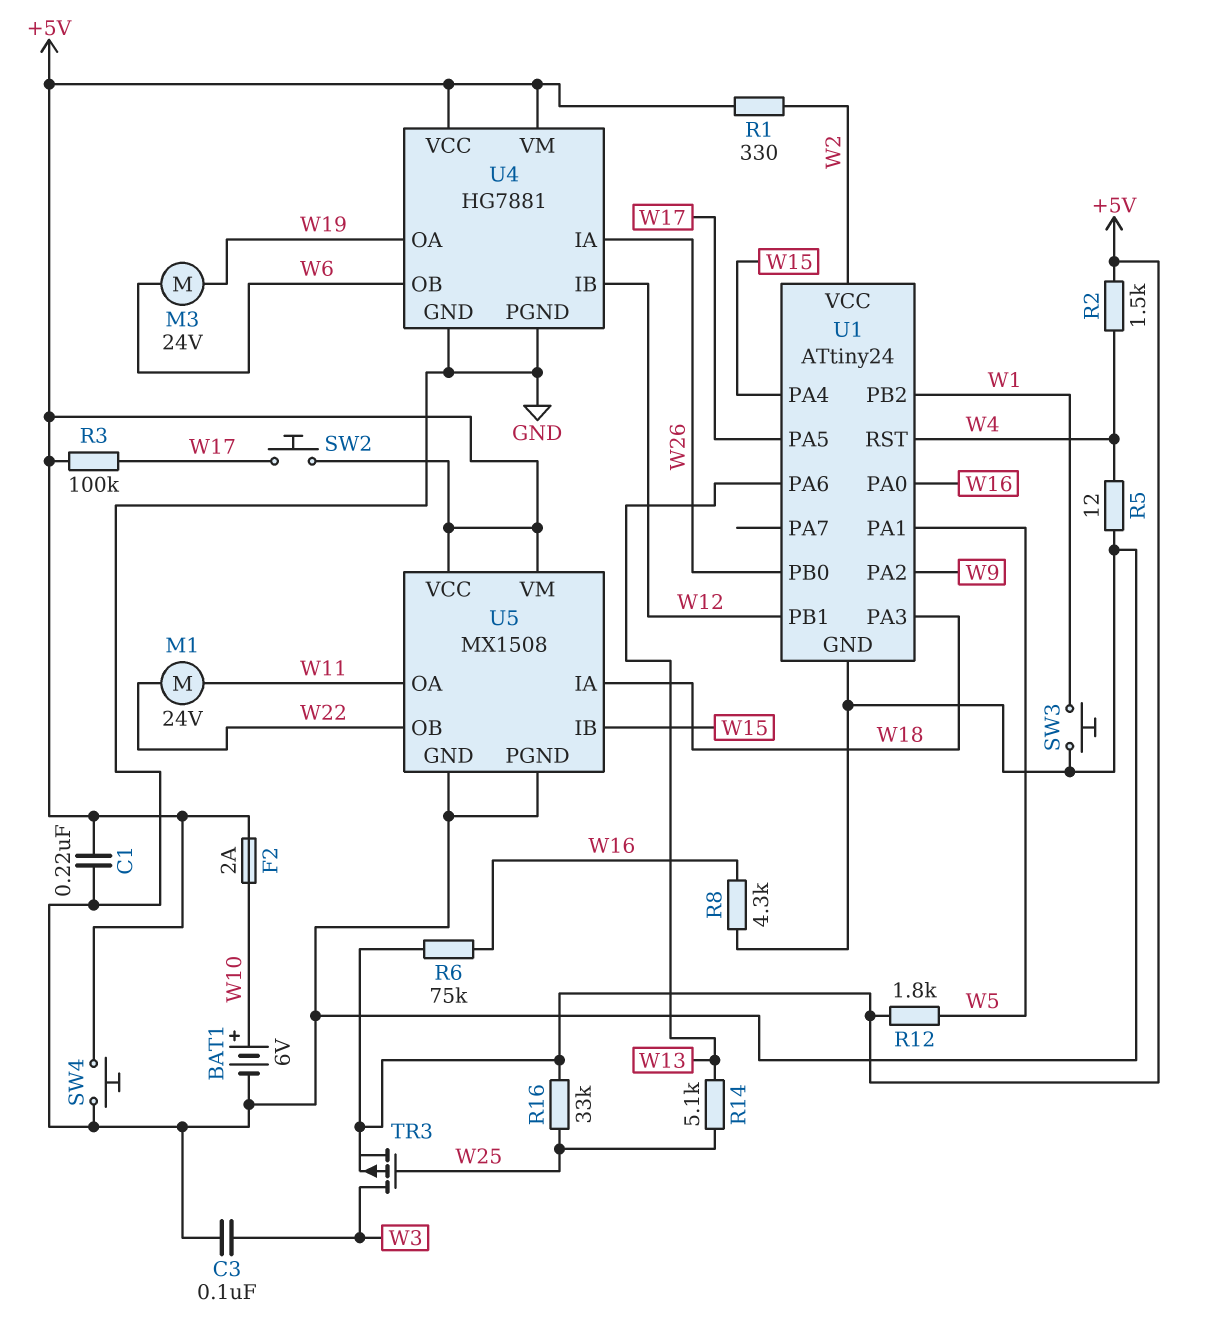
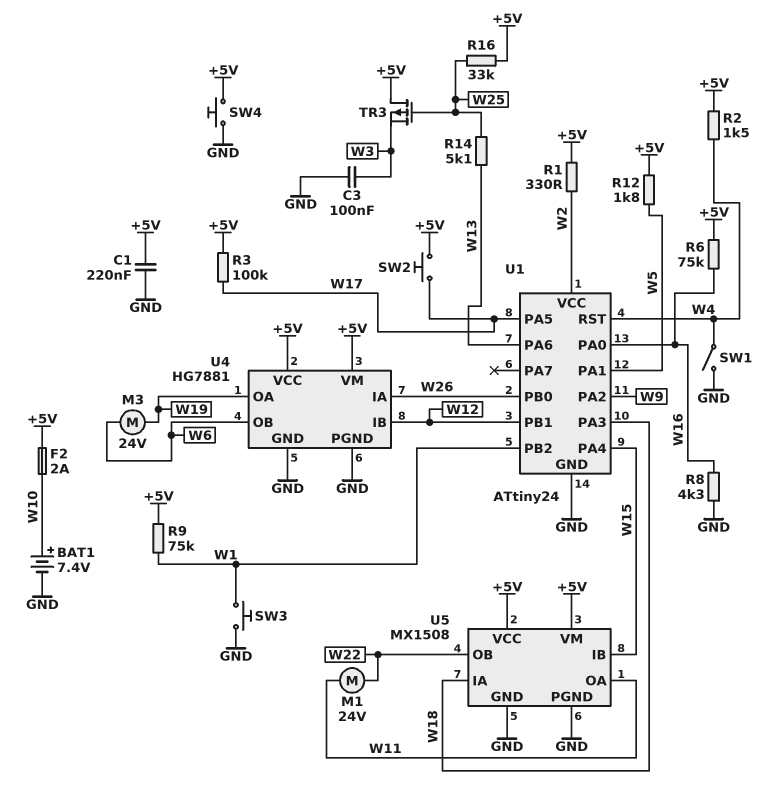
BAT1: 6V (plus W10, minus GND) -> 7.4V (plus W10, minus GND)
R5: 12 (GND, W4) -> none
R9: none -> 75k (+5V, W1)
SW1: none -> switch (GND, W4)
TR3: PMOS (G W25, D W3, S +5V) -> PMOS (G W25, D +5V, S W3)

